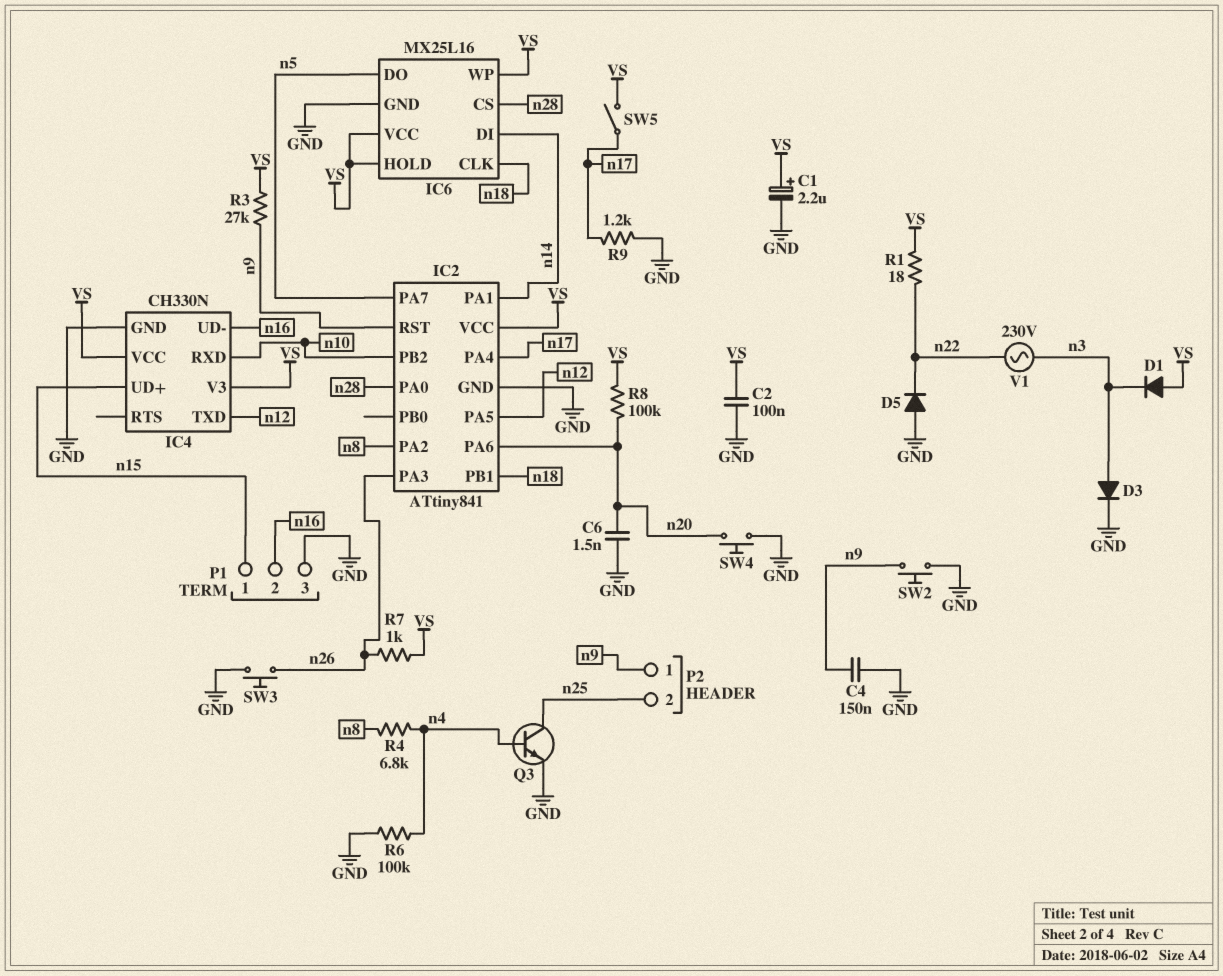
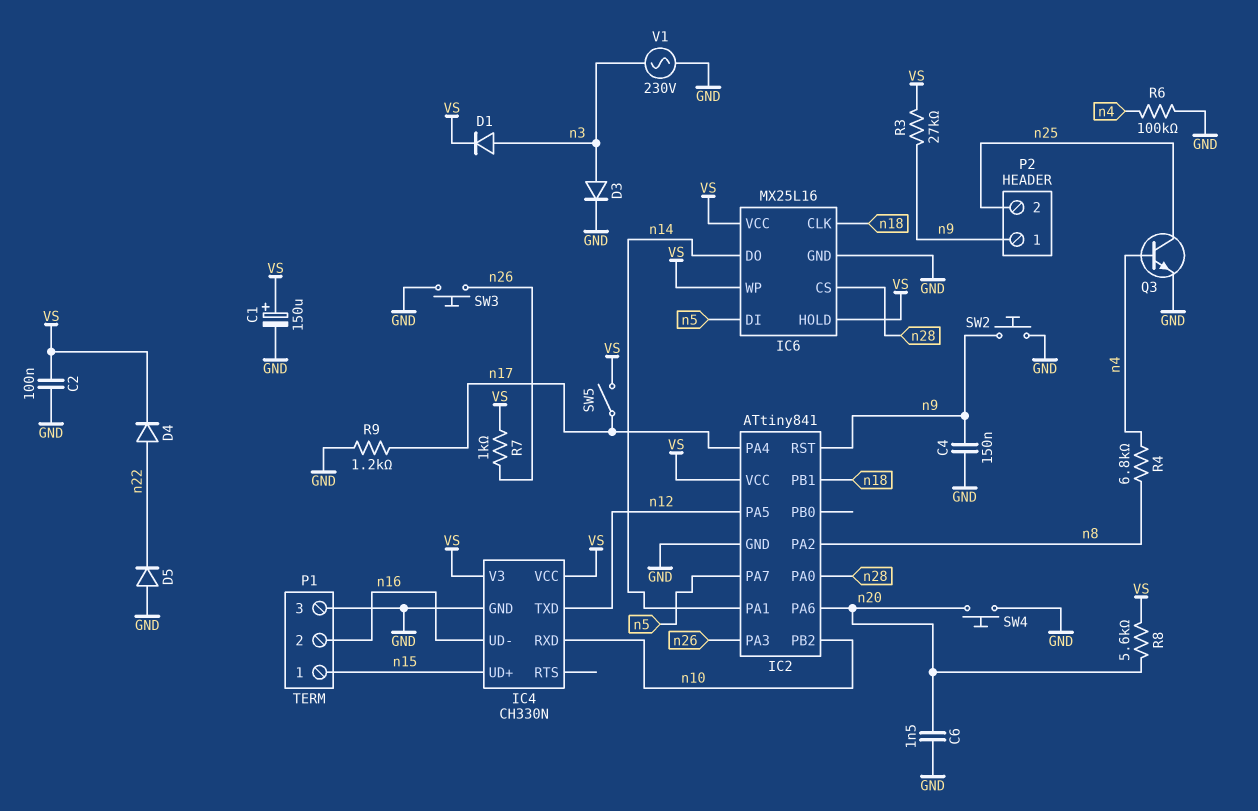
C1: 2.2uF (plus VS, minus GND) -> 150uF (plus VS, minus GND)
D1: diode (A VS, K n3) -> diode (A n3, K VS)
D4: none -> diode (A n22, K VS)
IC6 pin DI: n14 -> n5
IC6 pin DO: n5 -> n14
R1: 18 (VS, n22) -> none
R8: 100k (VS, n20) -> 5.6k (VS, n20)
V1: AC 230V (n3, n22) -> AC 230V (GND, n3)

